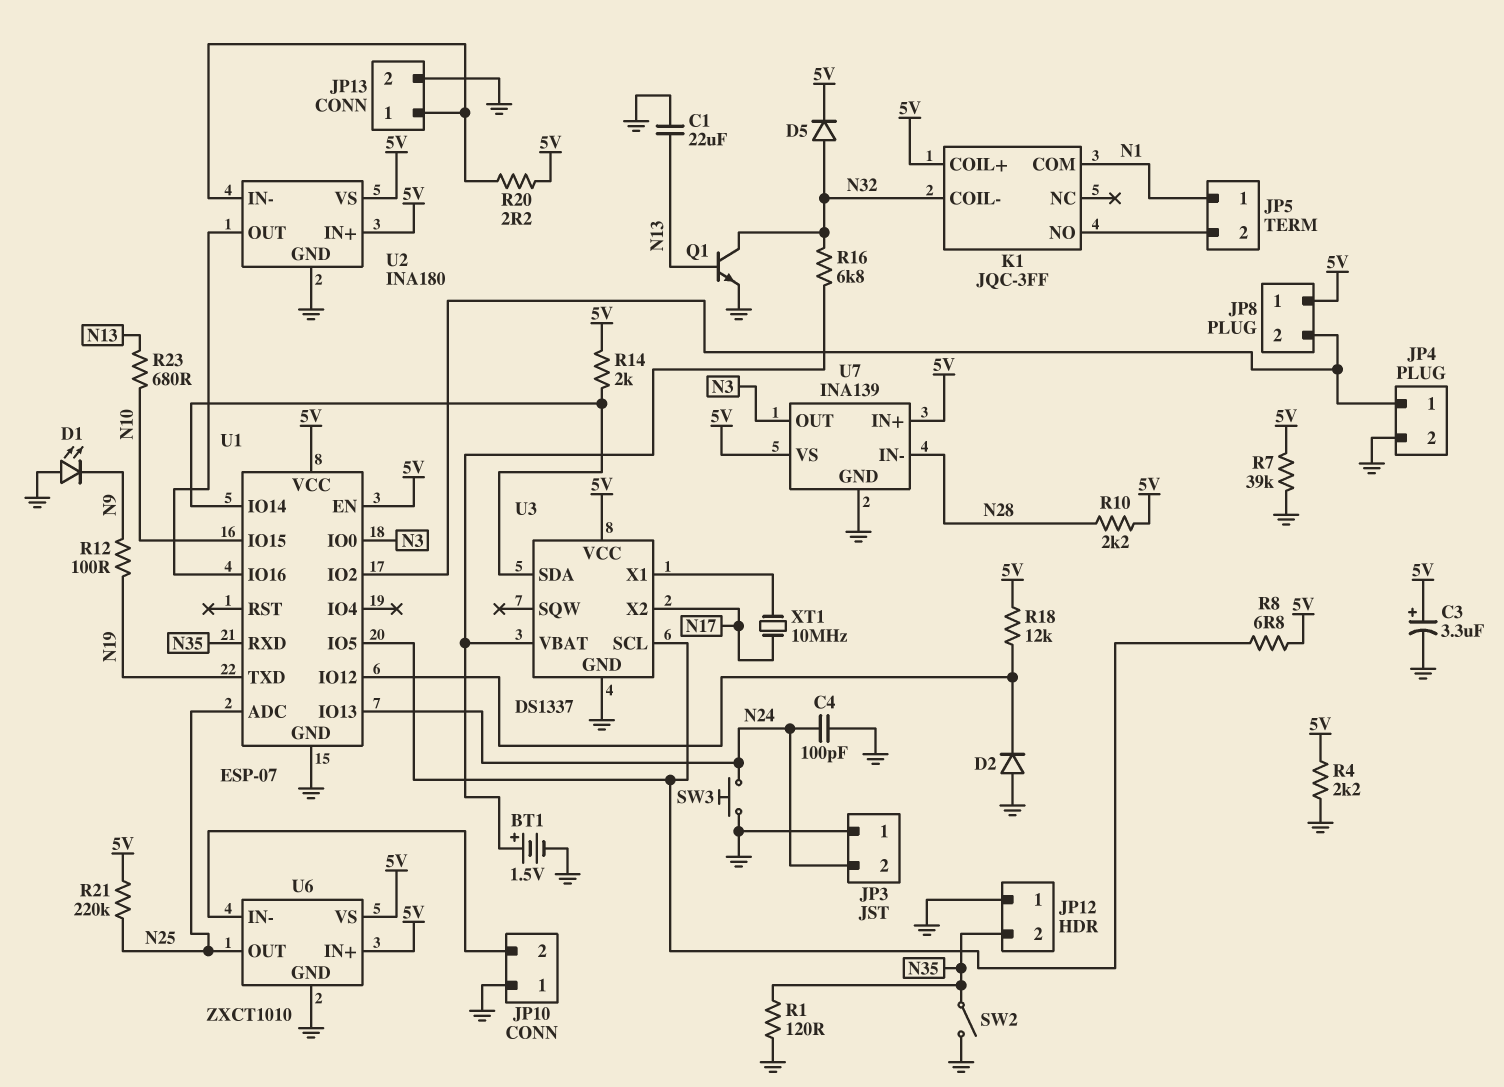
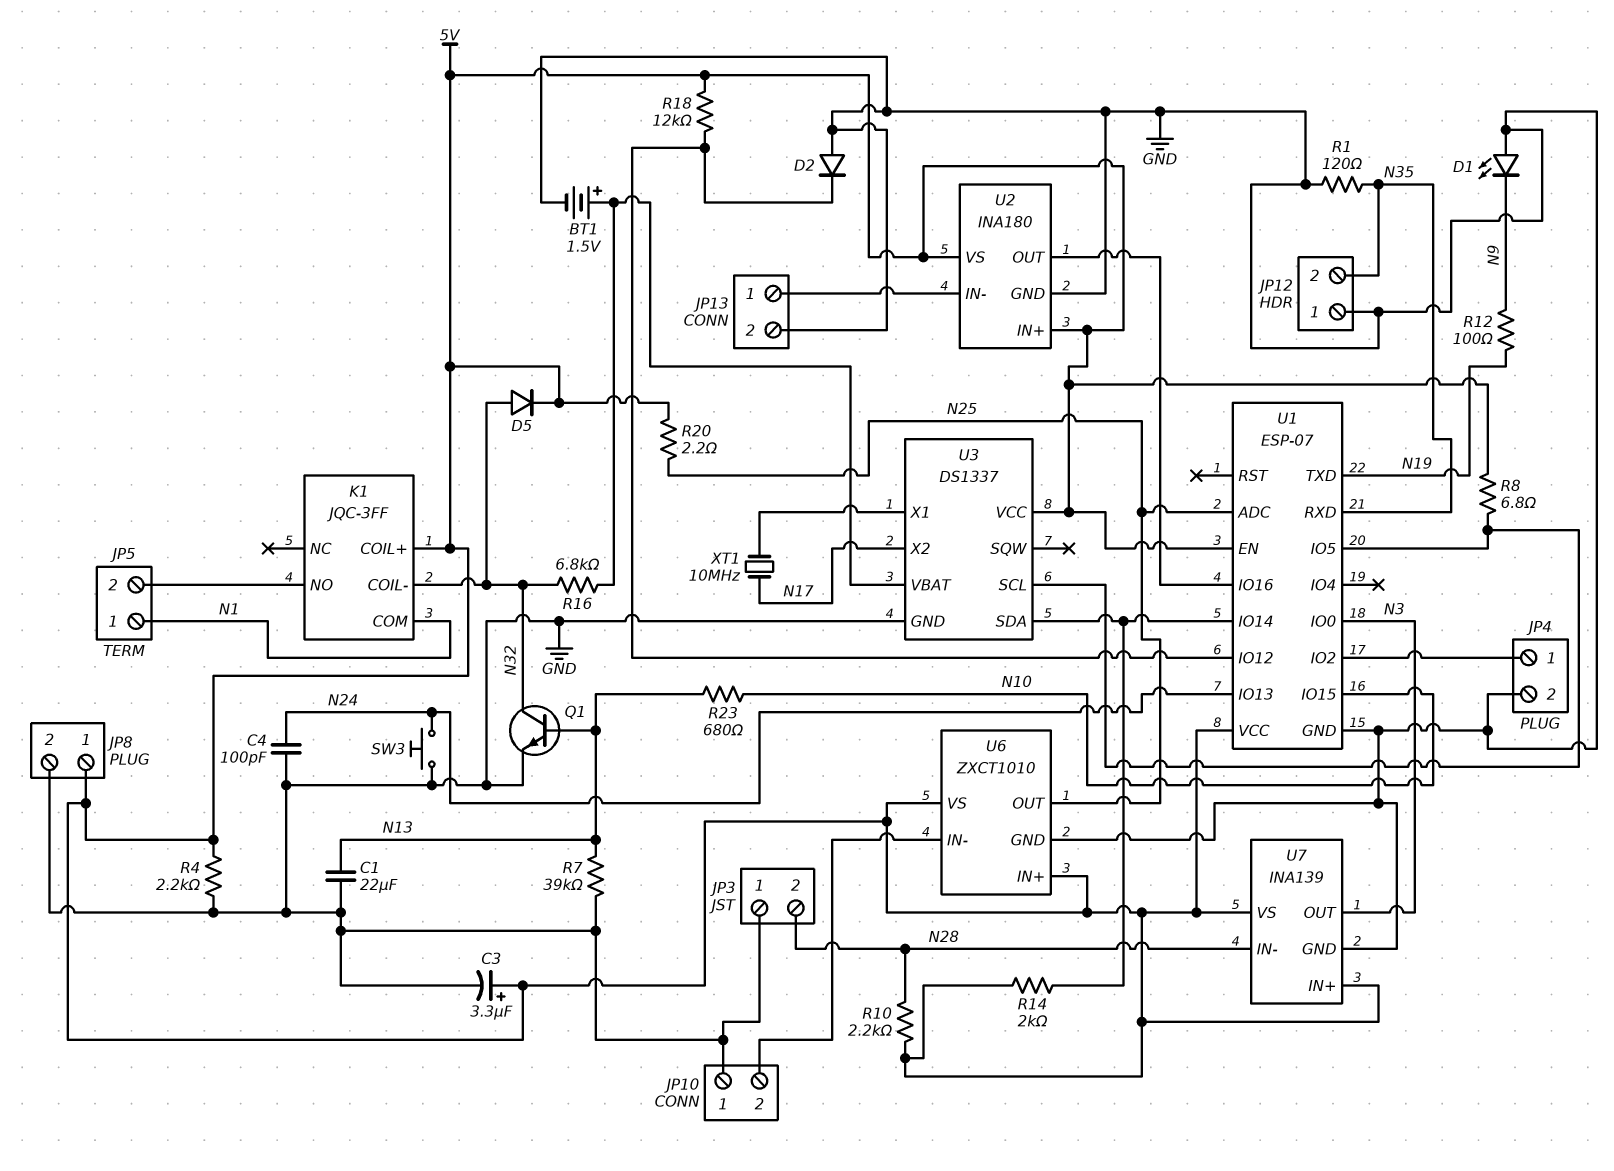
JP3 pin 2: N24 -> N28
JP8 pin 2: JP4/1 -> GND
R7: 39k (5V, GND) -> 39k (GND, N13)
R20: 2.2 (5V, JP13/1) -> 2.2 (5V, N25)
R21: 220k (5V, N25) -> none
SW2: switch (GND, N35) -> none

